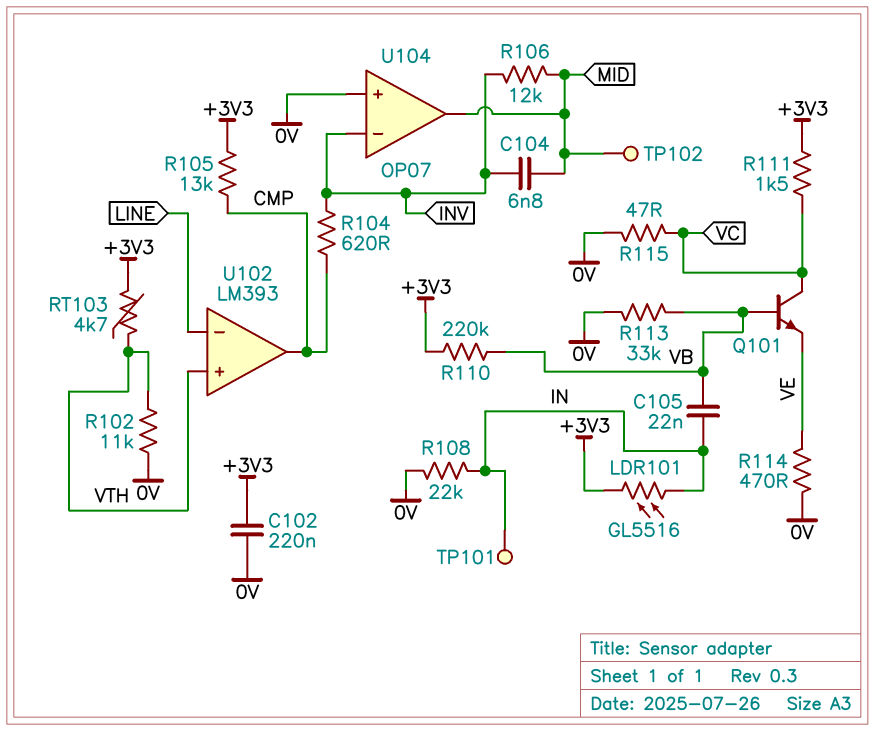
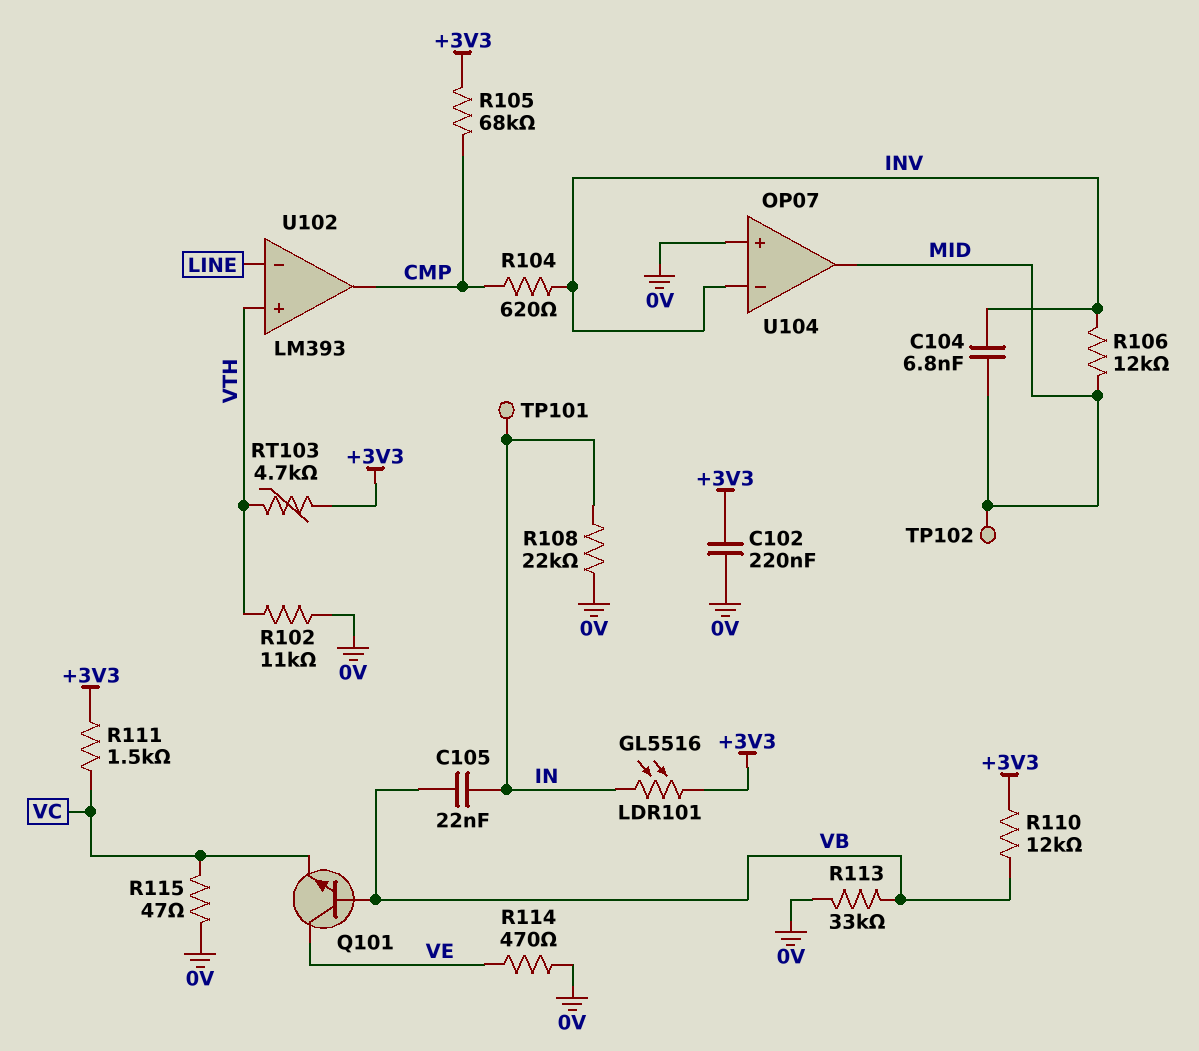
Q101: NPN (B VB, C VC, E VE) -> NPN (B VB, C VE, E VC)
R105: 13k (+3V3, CMP) -> 68k (+3V3, CMP)
R110: 220k (+3V3, VB) -> 12k (+3V3, VB)

